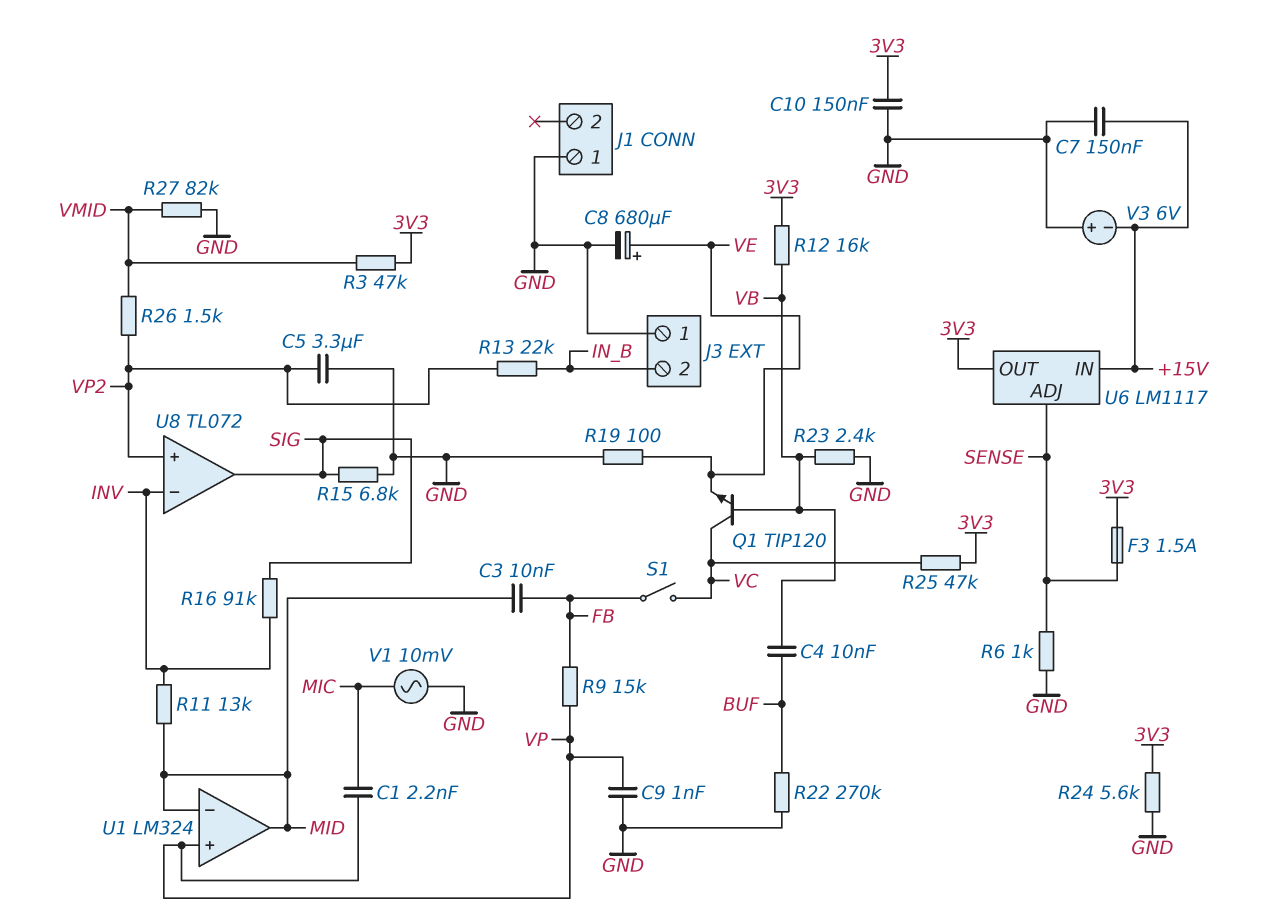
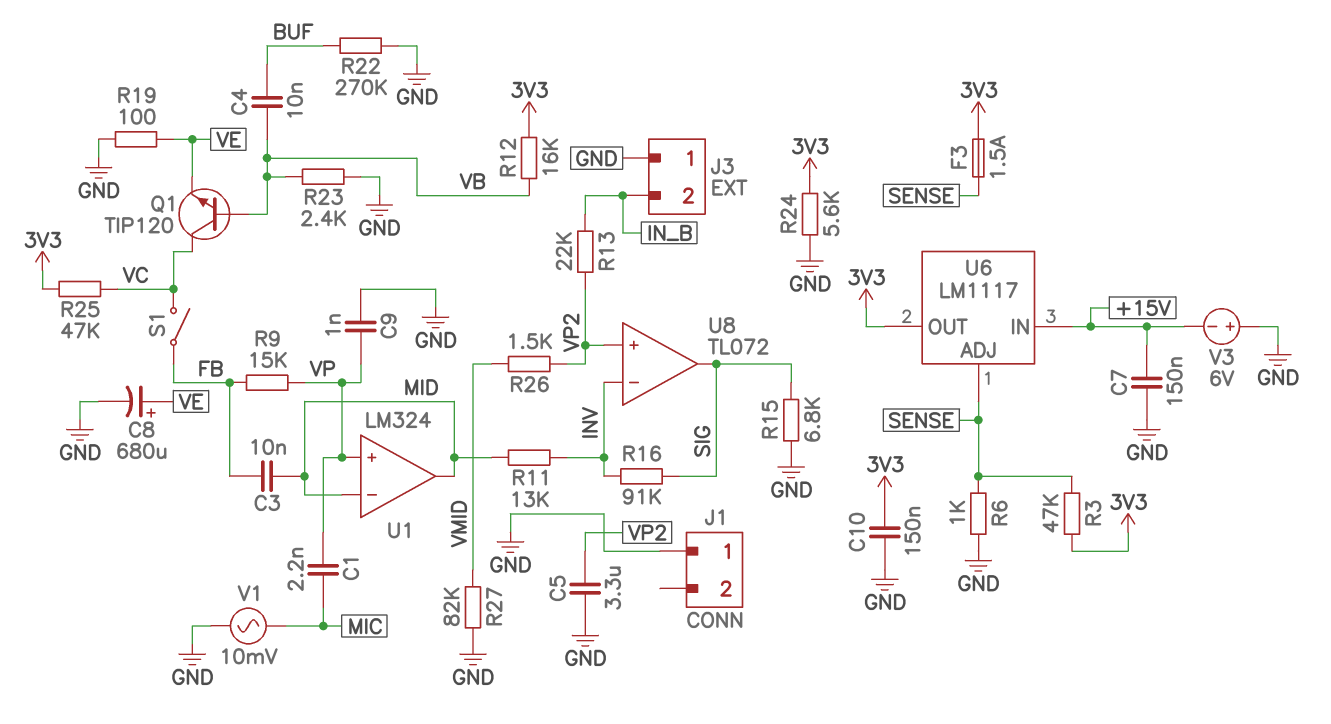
R3: 47k (3V3, VMID) -> 47k (3V3, SENSE)

